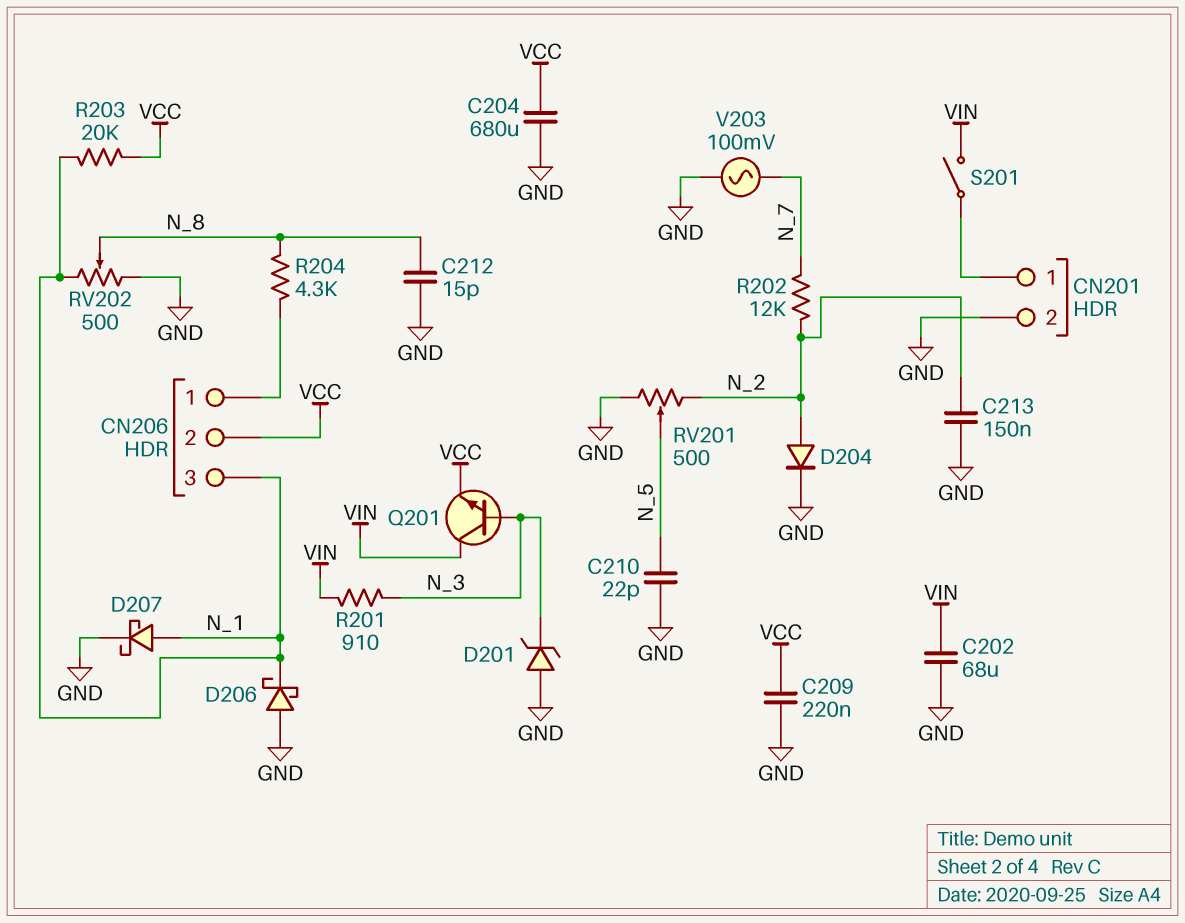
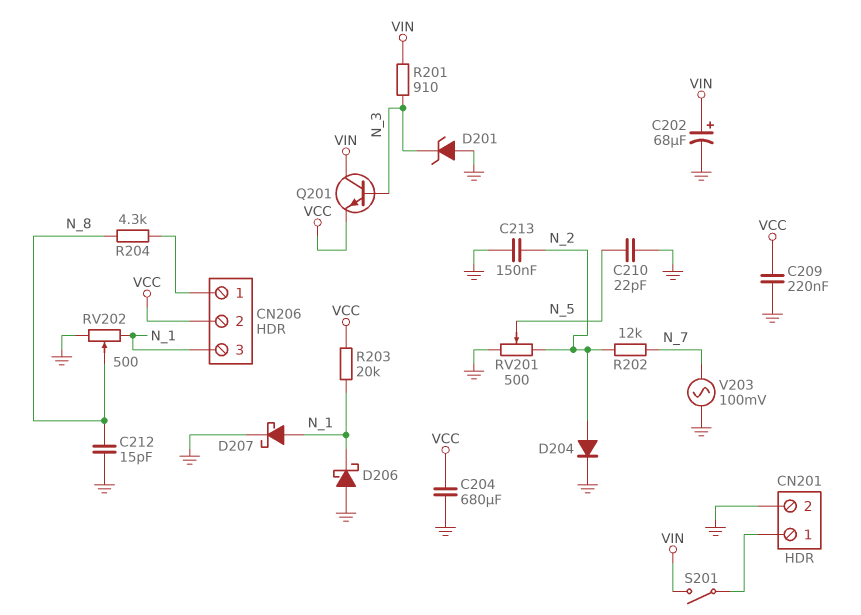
C202: 68uF (GND, VIN) -> 68uF (plus VIN, minus GND)

